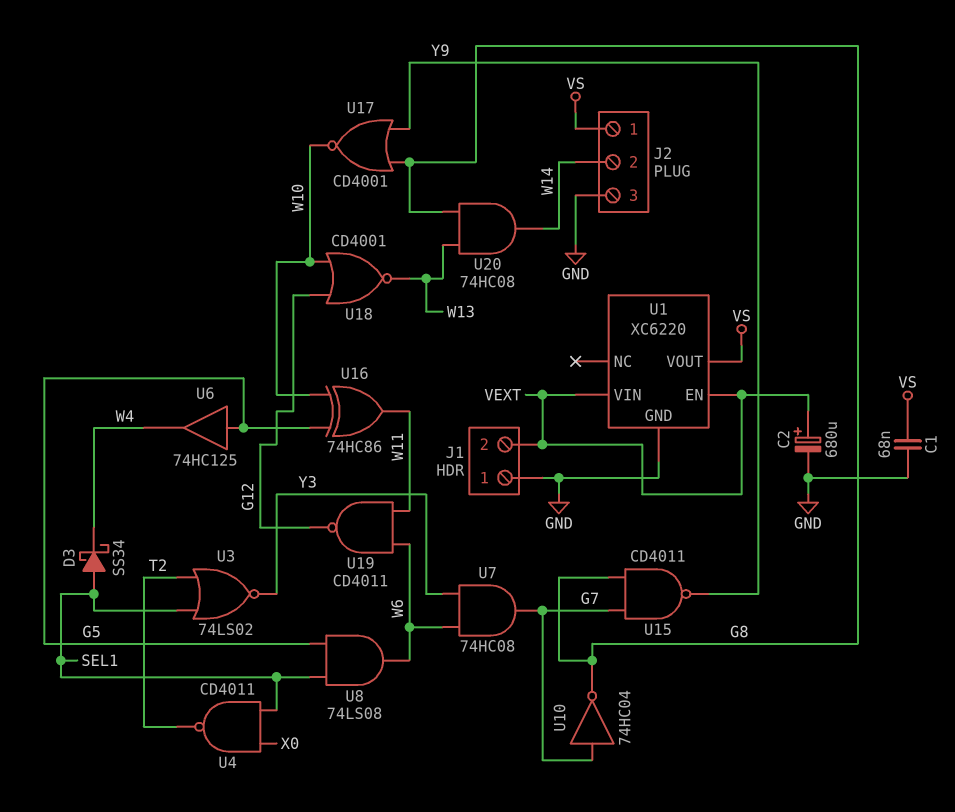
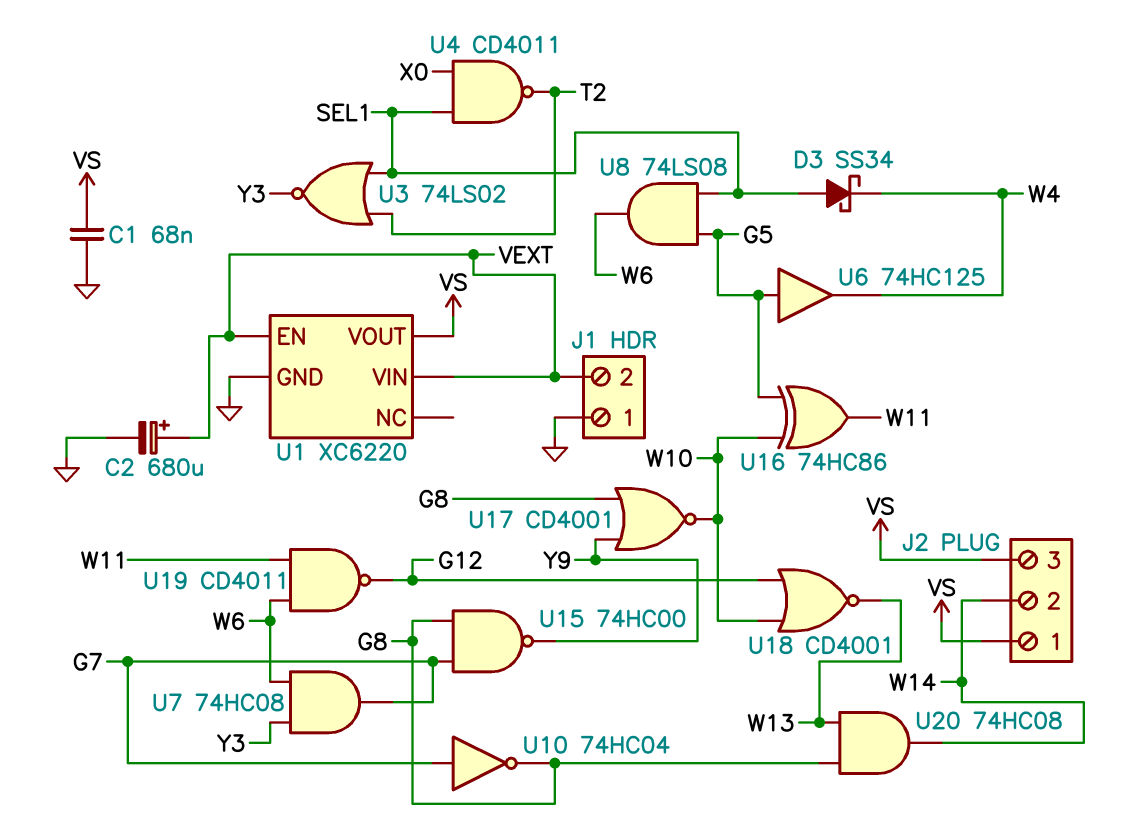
J2 pin 3: GND -> VS
U15: NAND CD4011 (in G7, in G8, out Y9) -> NAND 74HC00 (in G7, in G8, out Y9)

